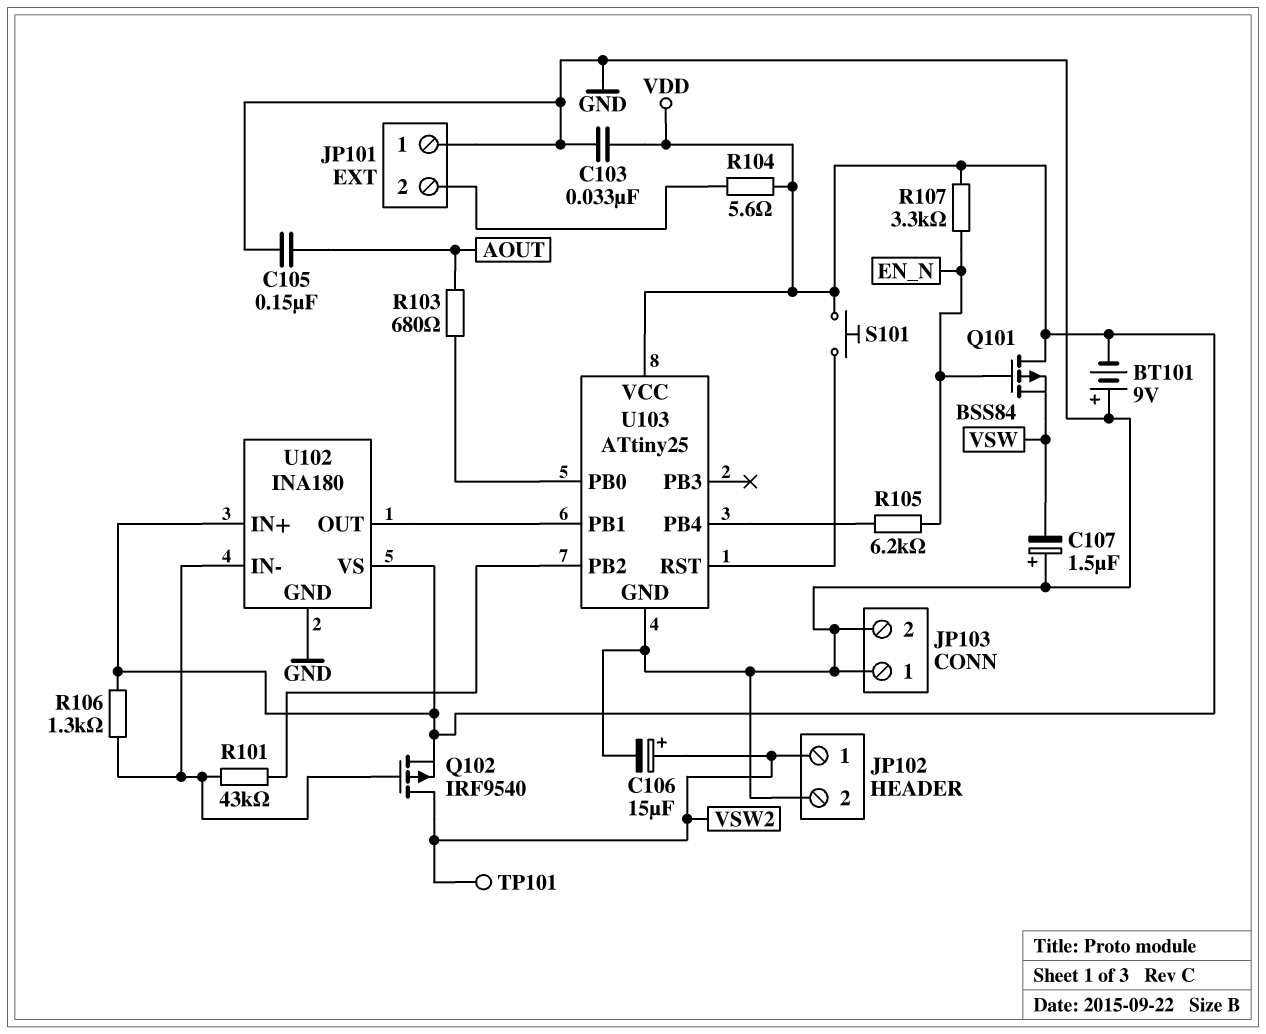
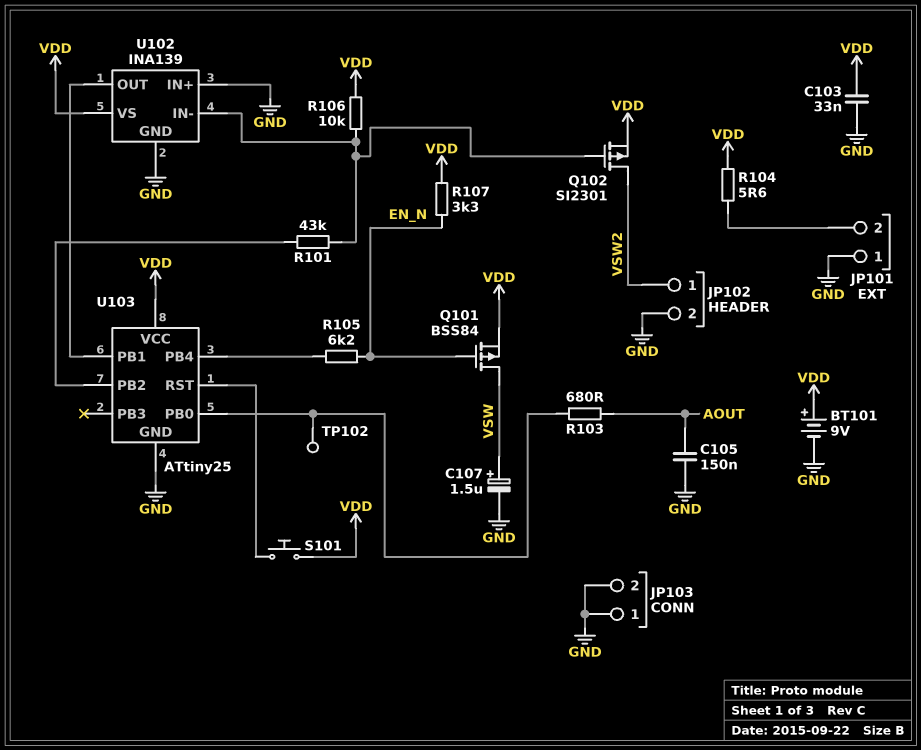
BT101: 9V (plus GND, minus VDD) -> 9V (plus VDD, minus GND)
C106: 15uF (plus VSW2, minus GND) -> none
C107: 1.5uF (plus GND, minus VSW) -> 1.5uF (plus VSW, minus GND)
Q101: PMOS BSS84 (G EN_N, D VDD, S VSW) -> PMOS BSS84 (G EN_N, D VSW, S VDD)
Q102: PMOS IRF9540 (G U102/IN-, D VSW2, S VDD) -> PMOS SI2301 (G U102/IN-, D VSW2, S VDD)
R106: 1.3k (U102/IN-, VDD) -> 10k (U102/IN-, VDD)
TP101: test point (VSW2) -> none
TP102: none -> test point (U103/PB0)
U102: INA180 -> INA139
U102 pin IN+: VDD -> GND

